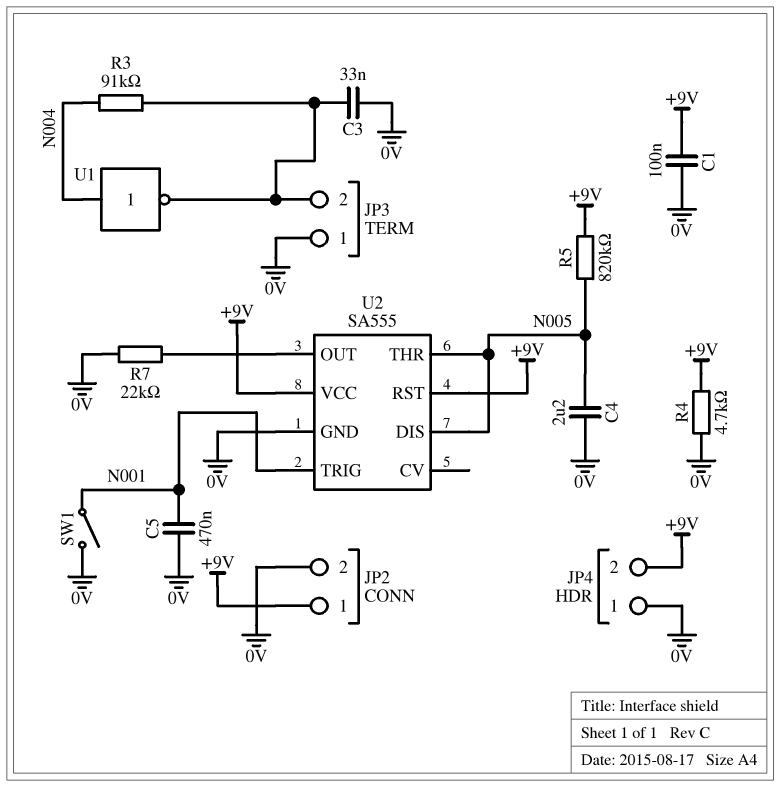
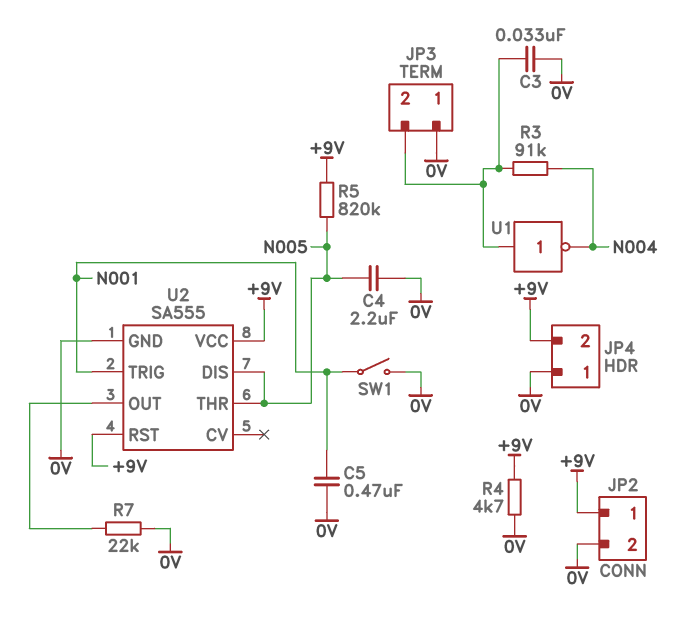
C1: 100nF (+9V, 0V) -> none
U1: NOT (in N004, out JP3/2) -> NOT (in JP3/2, out N004)

